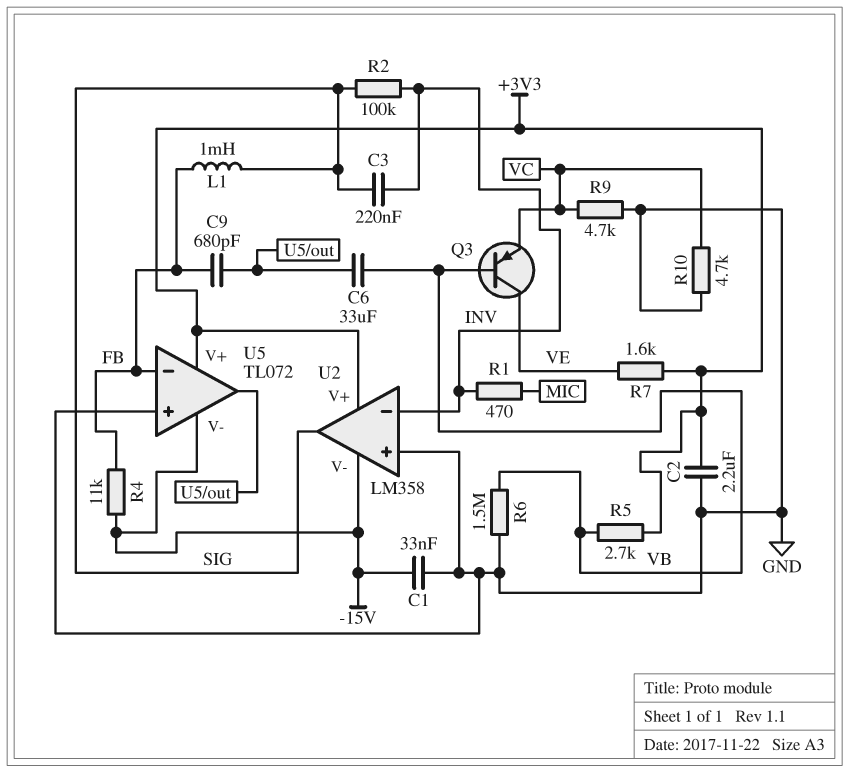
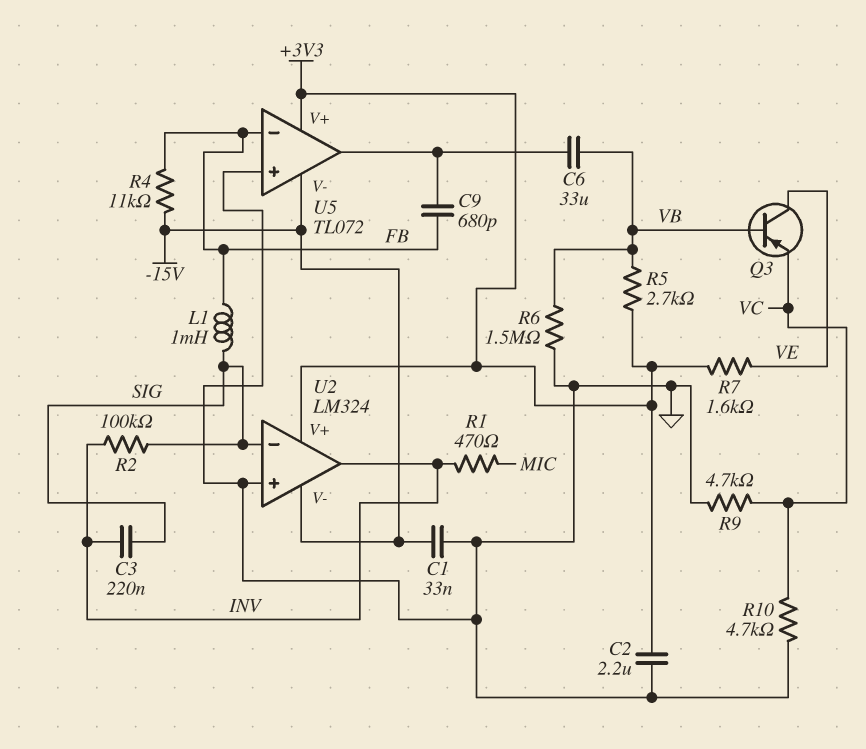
U2: LM358 -> LM324
U2 pin in-: INV -> SIG
U2 pin out: SIG -> INV

